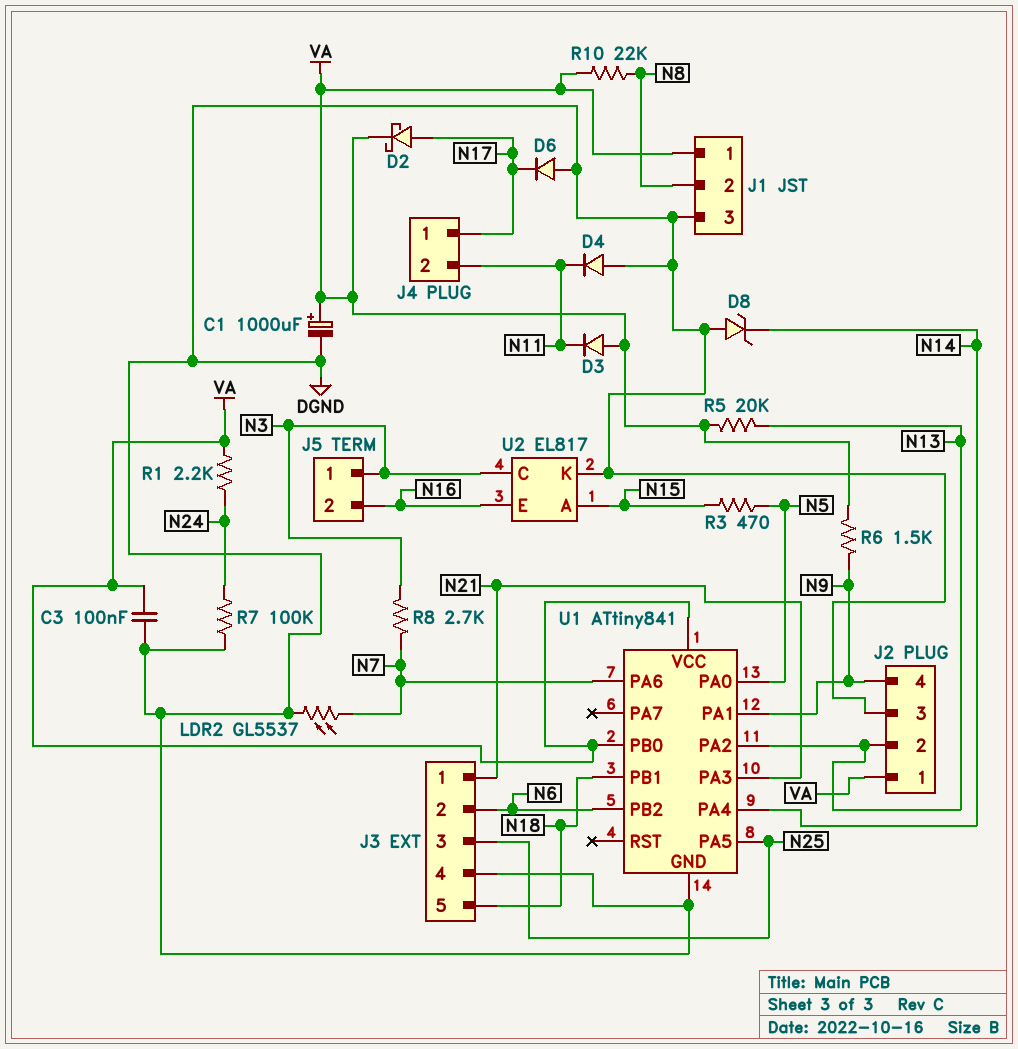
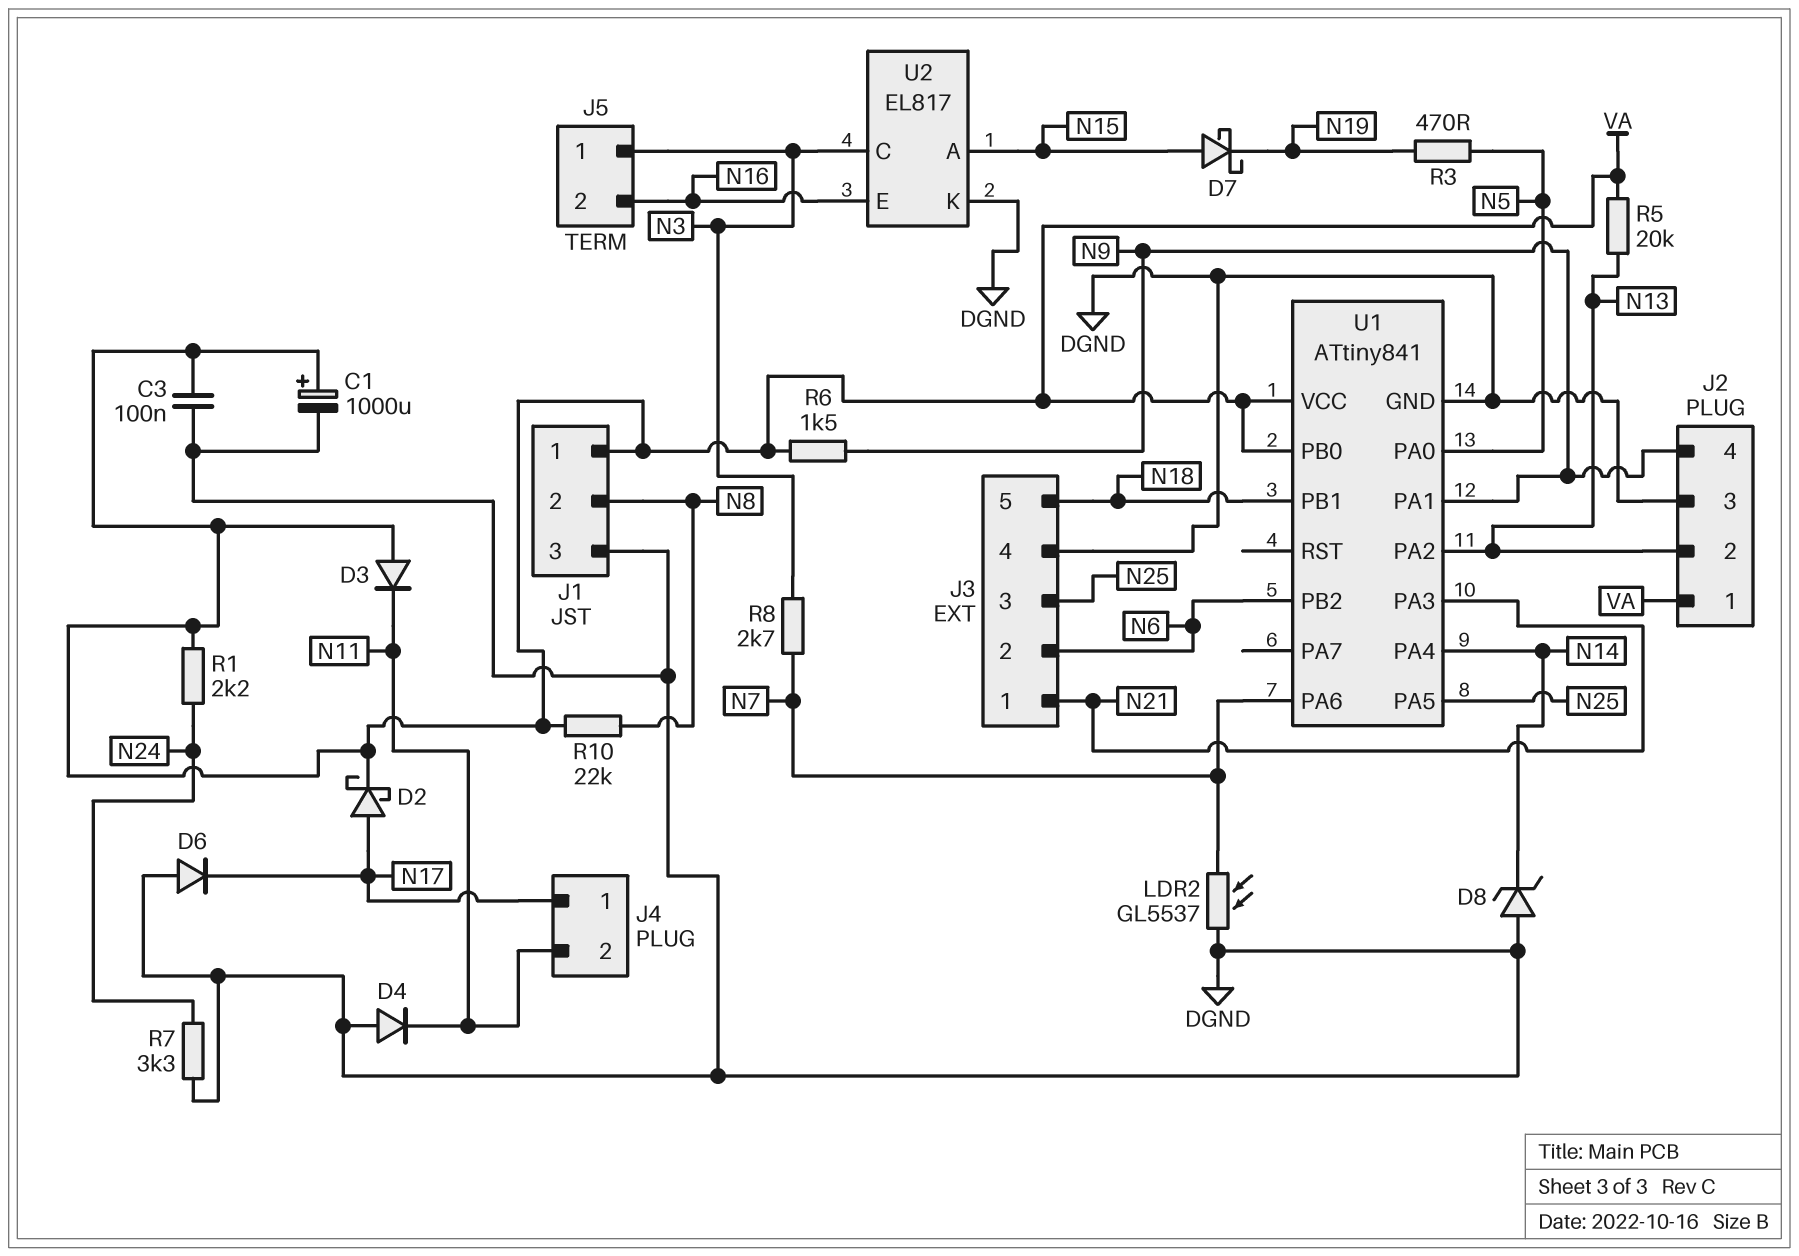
D7: none -> schottky (A N15, K N19)
R3: 470 (N5, N15) -> 470 (N5, N19)
R7: 100k (DGND, N24) -> 3.3k (DGND, N24)

